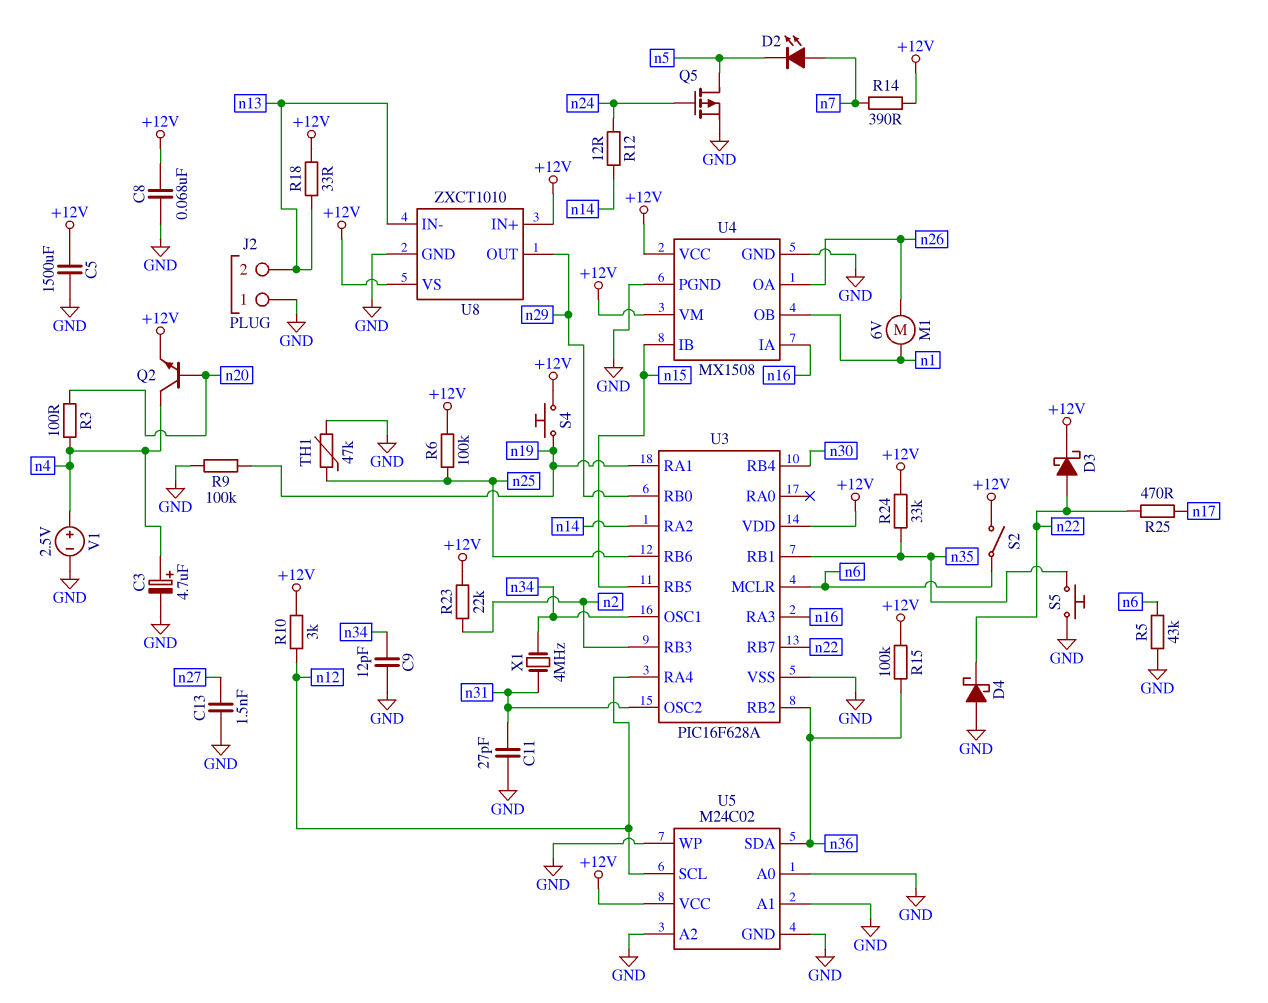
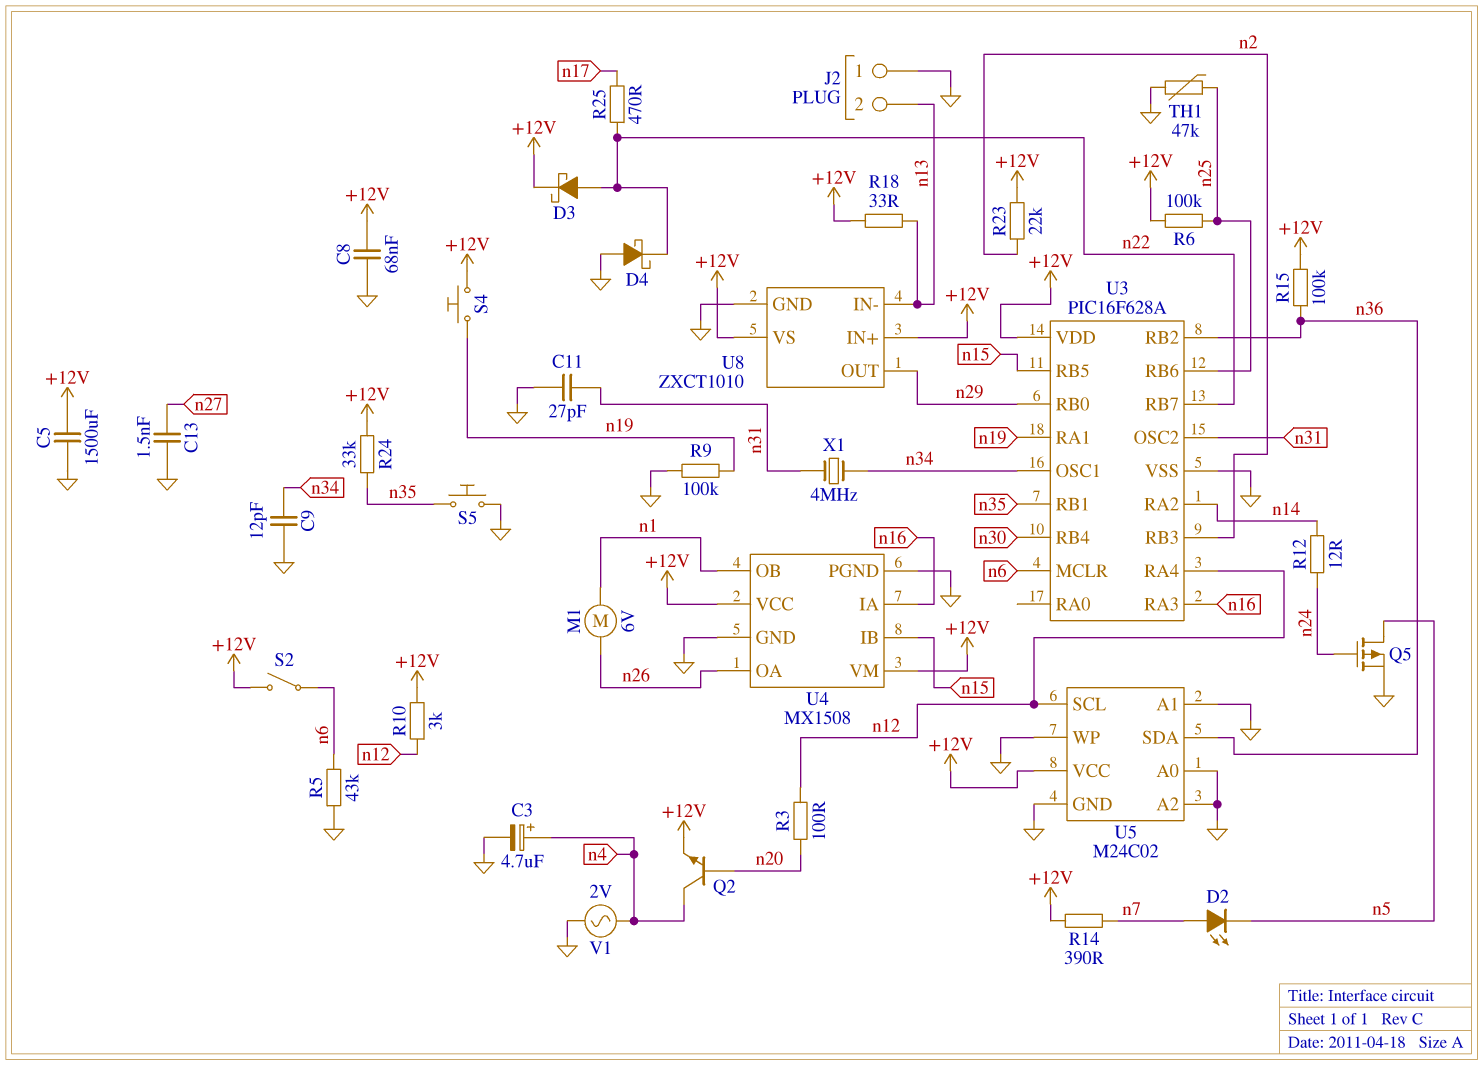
R3: 100 (n4, n20) -> 100 (n12, n20)
V1: 2.5V (plus n4, minus GND) -> AC 2V (GND, n4)

